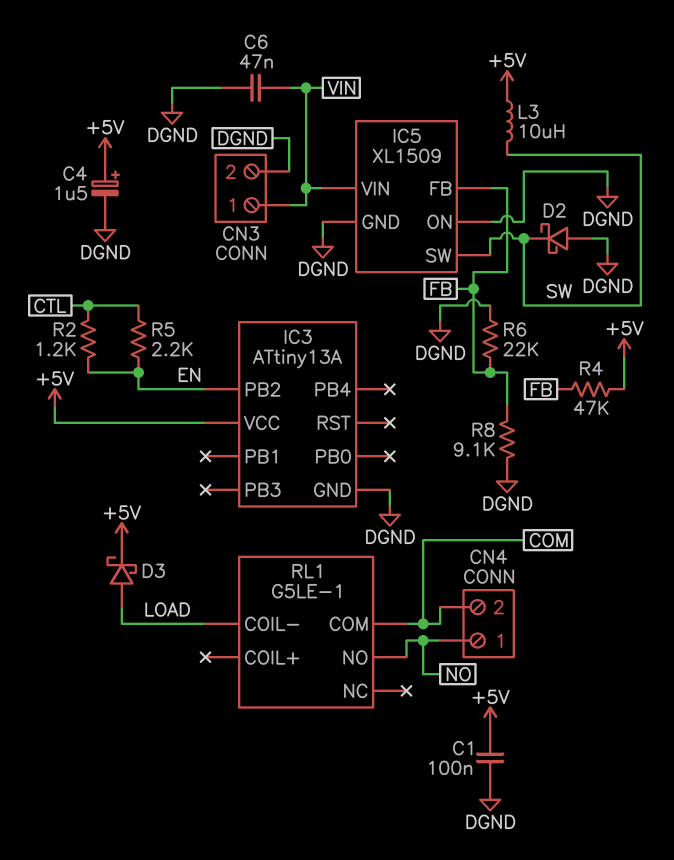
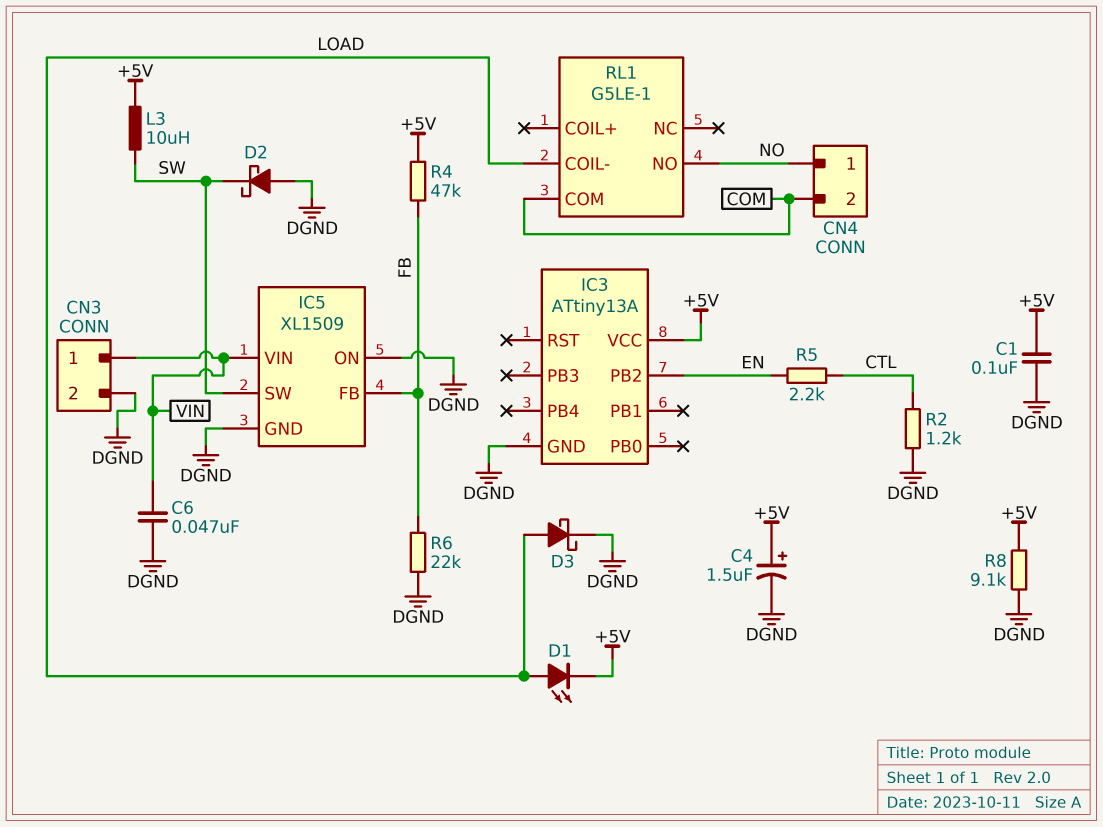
D1: none -> LED (A LOAD, K +5V)
D3: schottky (A LOAD, K +5V) -> schottky (A LOAD, K DGND)
R2: 1.2k (CTL, EN) -> 1.2k (CTL, DGND)
R8: 9.1k (DGND, FB) -> 9.1k (+5V, DGND)

